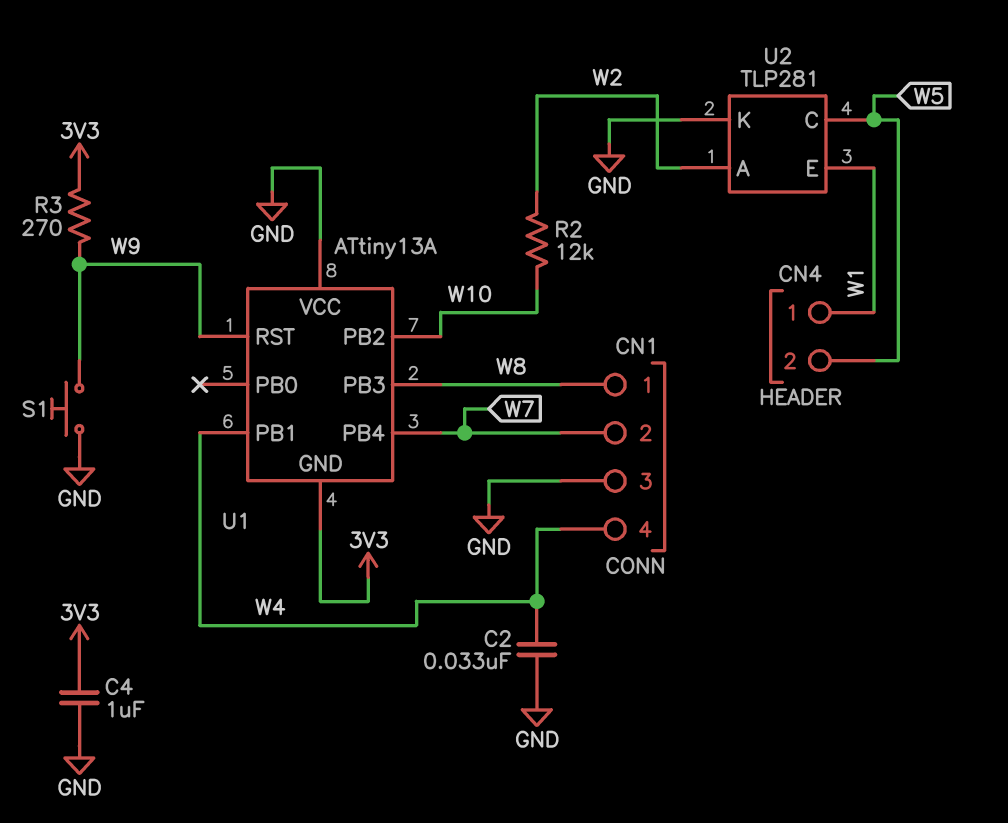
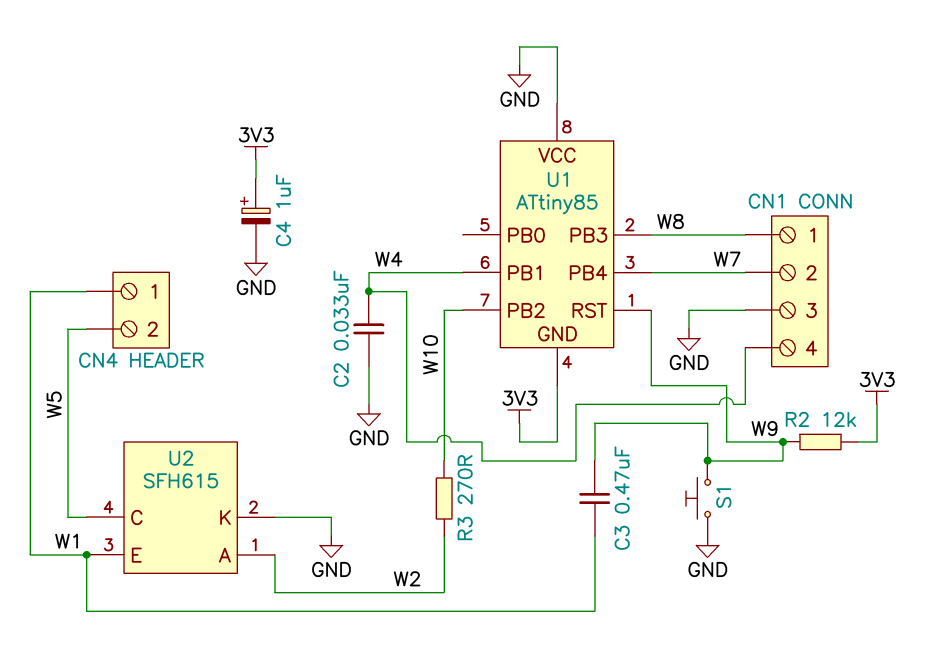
C3: none -> 470nF (W1, W9)
C4: 1uF (3V3, GND) -> 1uF (plus 3V3, minus GND)
R2: 12k (W2, W10) -> 12k (3V3, W9)
R3: 270 (3V3, W9) -> 270 (W2, W10)
U1: ATtiny13A -> ATtiny85
U2: TLP281 -> SFH615

